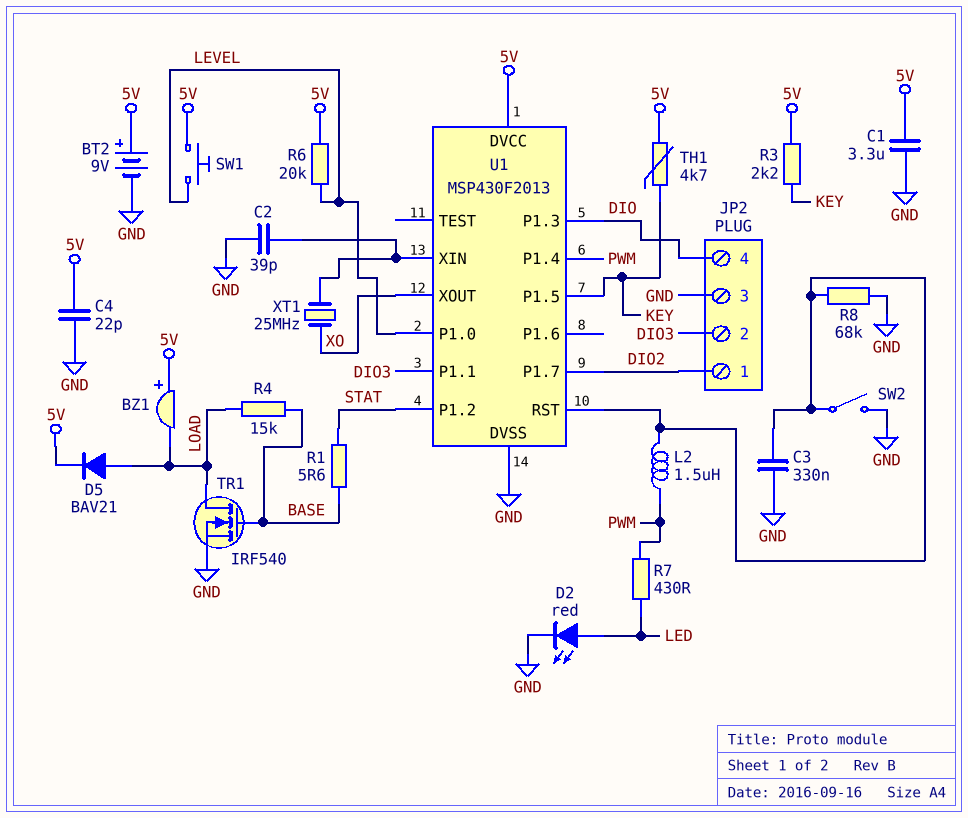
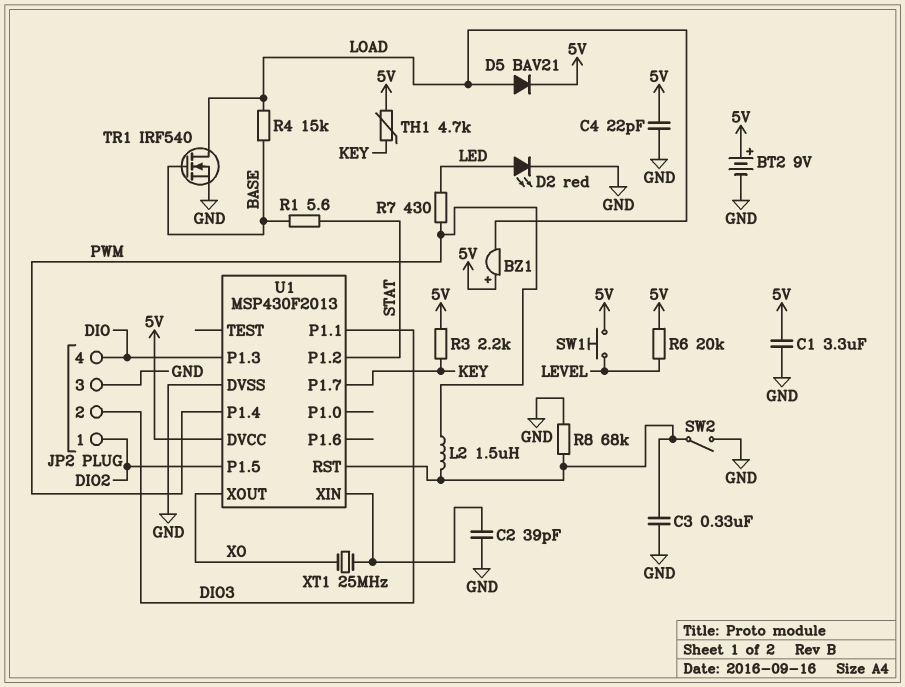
U1 pin P1.0: LEVEL -> none
U1 pin P1.5: KEY -> DIO2
U1 pin P1.7: DIO2 -> KEY

